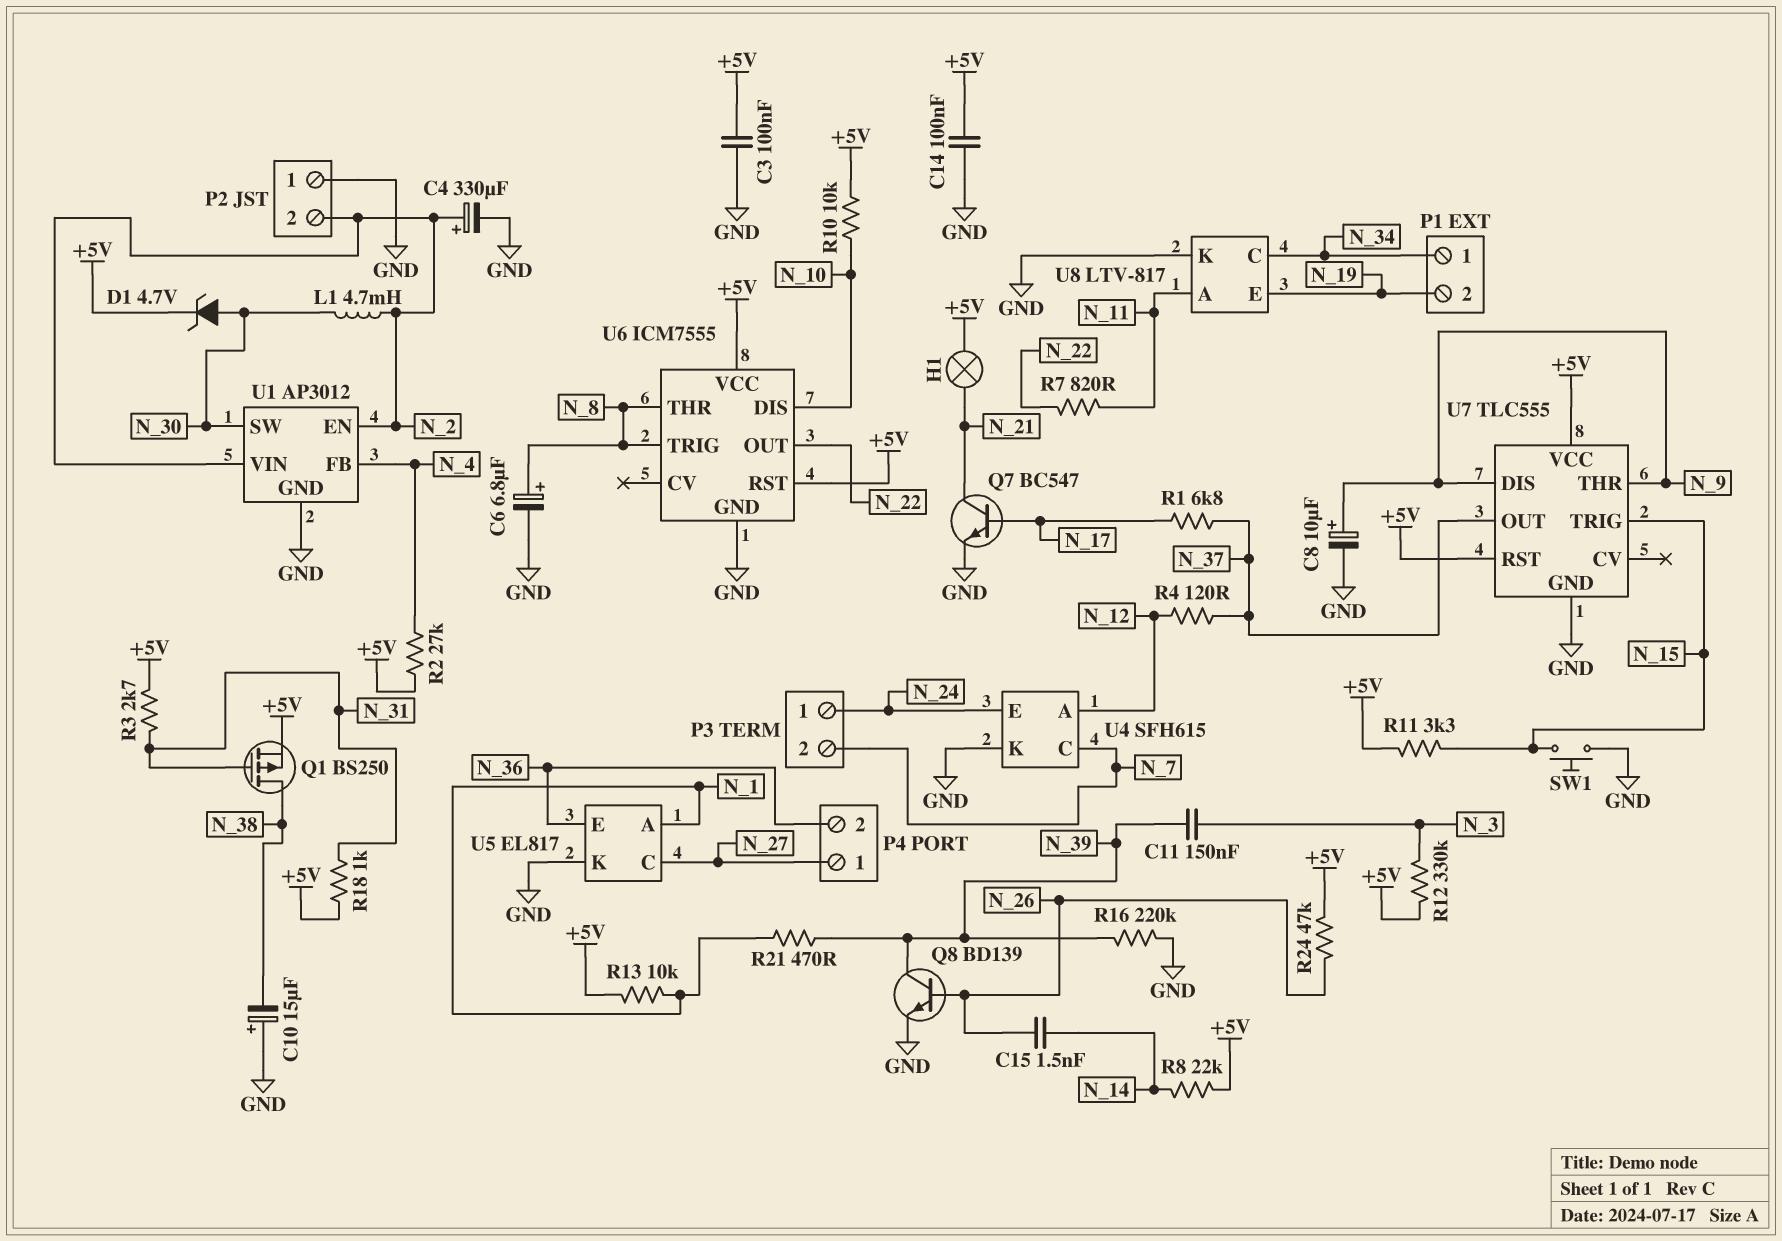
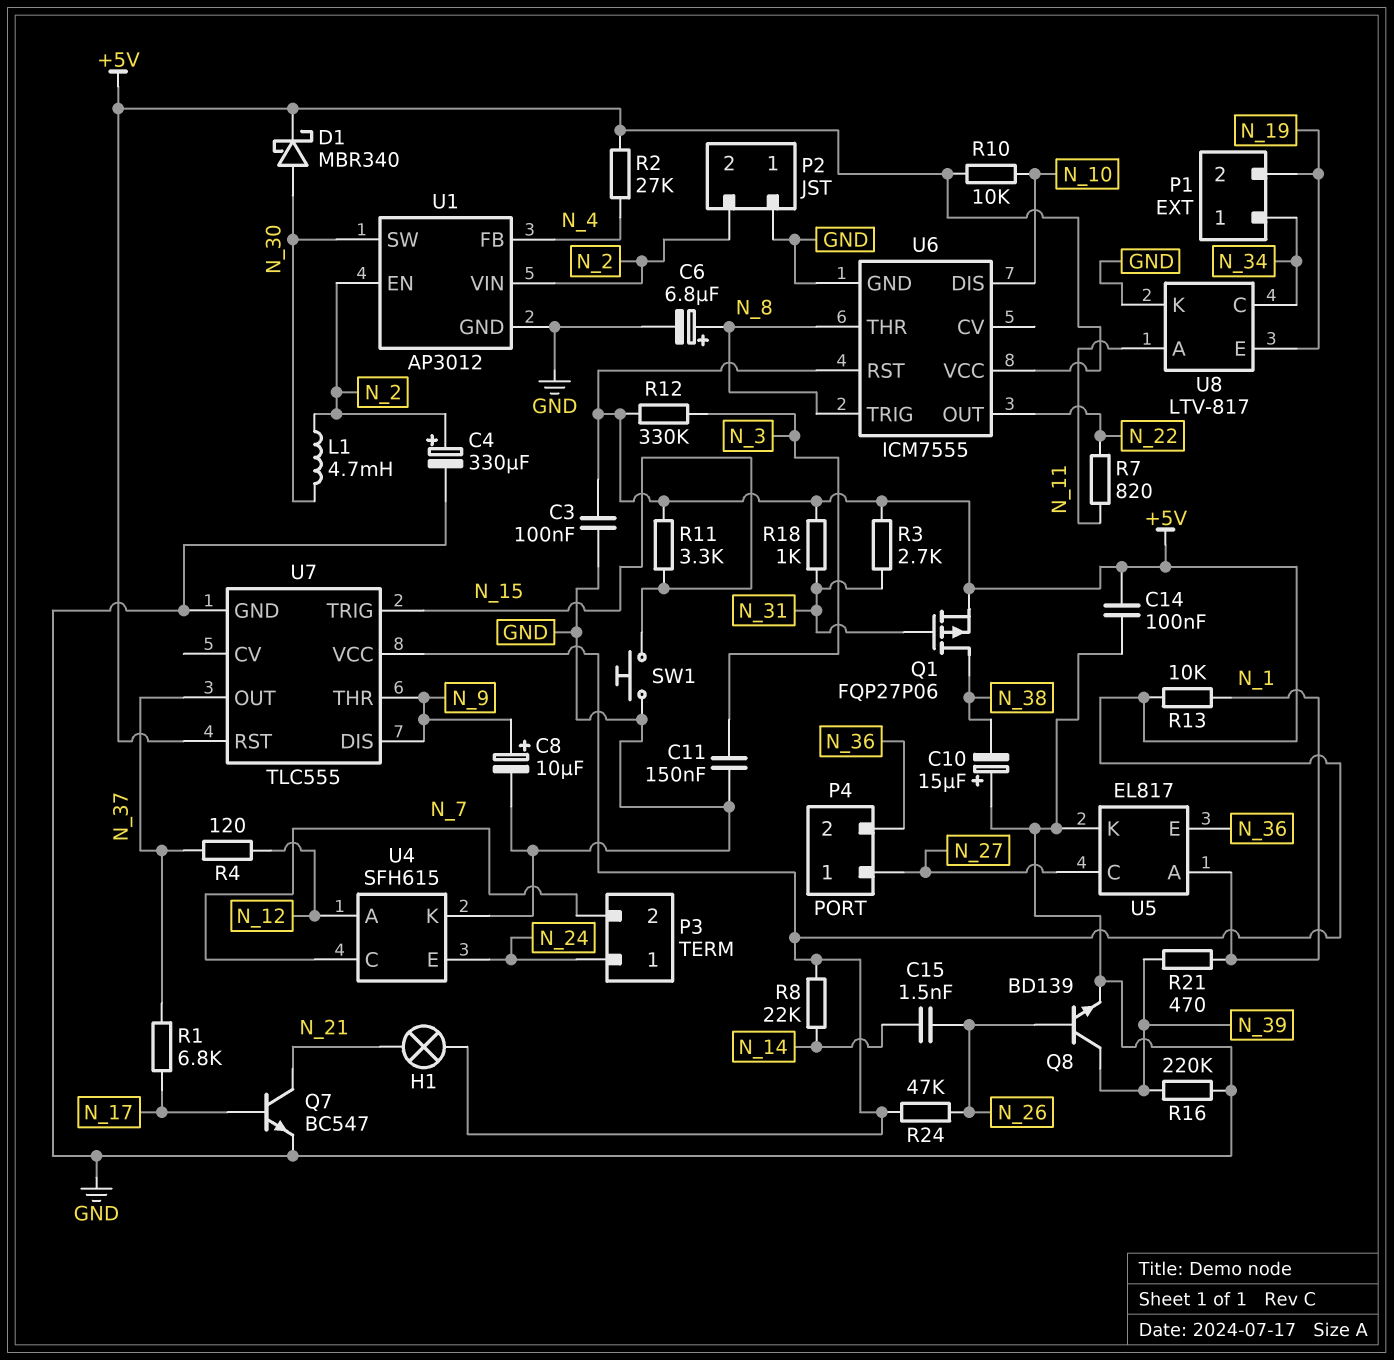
C11: 150nF (N_3, N_39) -> 150nF (GND, N_3)
D1: zener 4.7V (A N_30, K +5V) -> schottky MBR340 (A N_30, K +5V)
Q1: PMOS BS250 (G N_31, D N_38, S +5V) -> PMOS FQP27P06 (G N_31, D N_38, S +5V)

